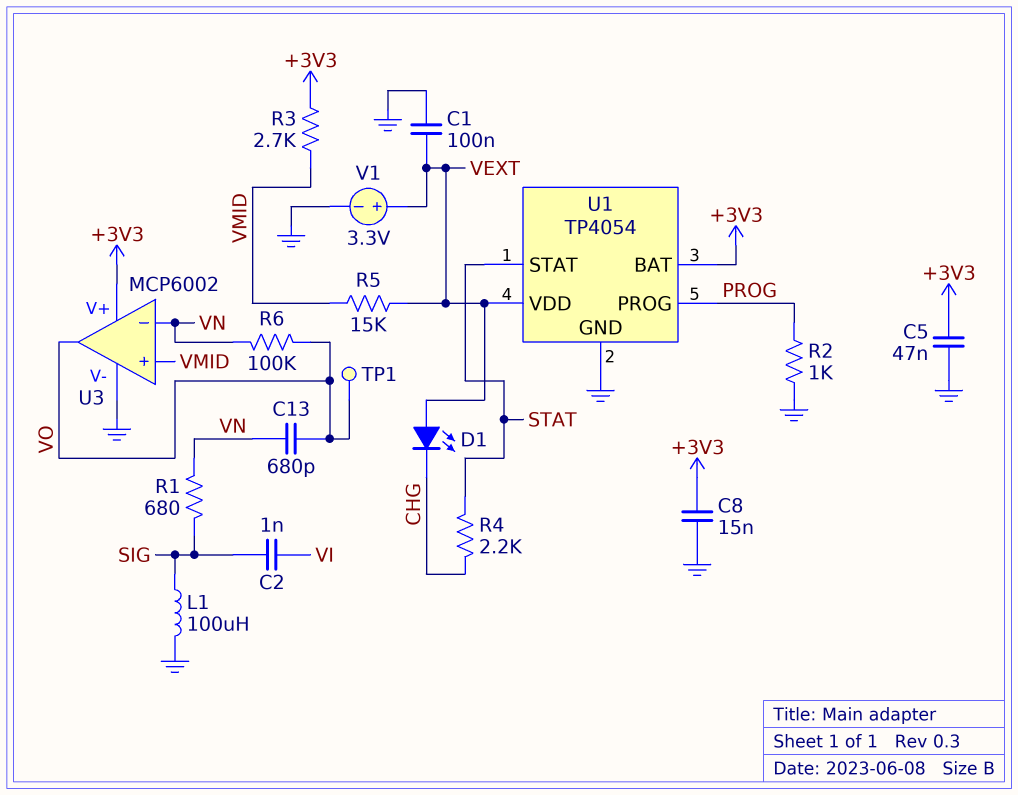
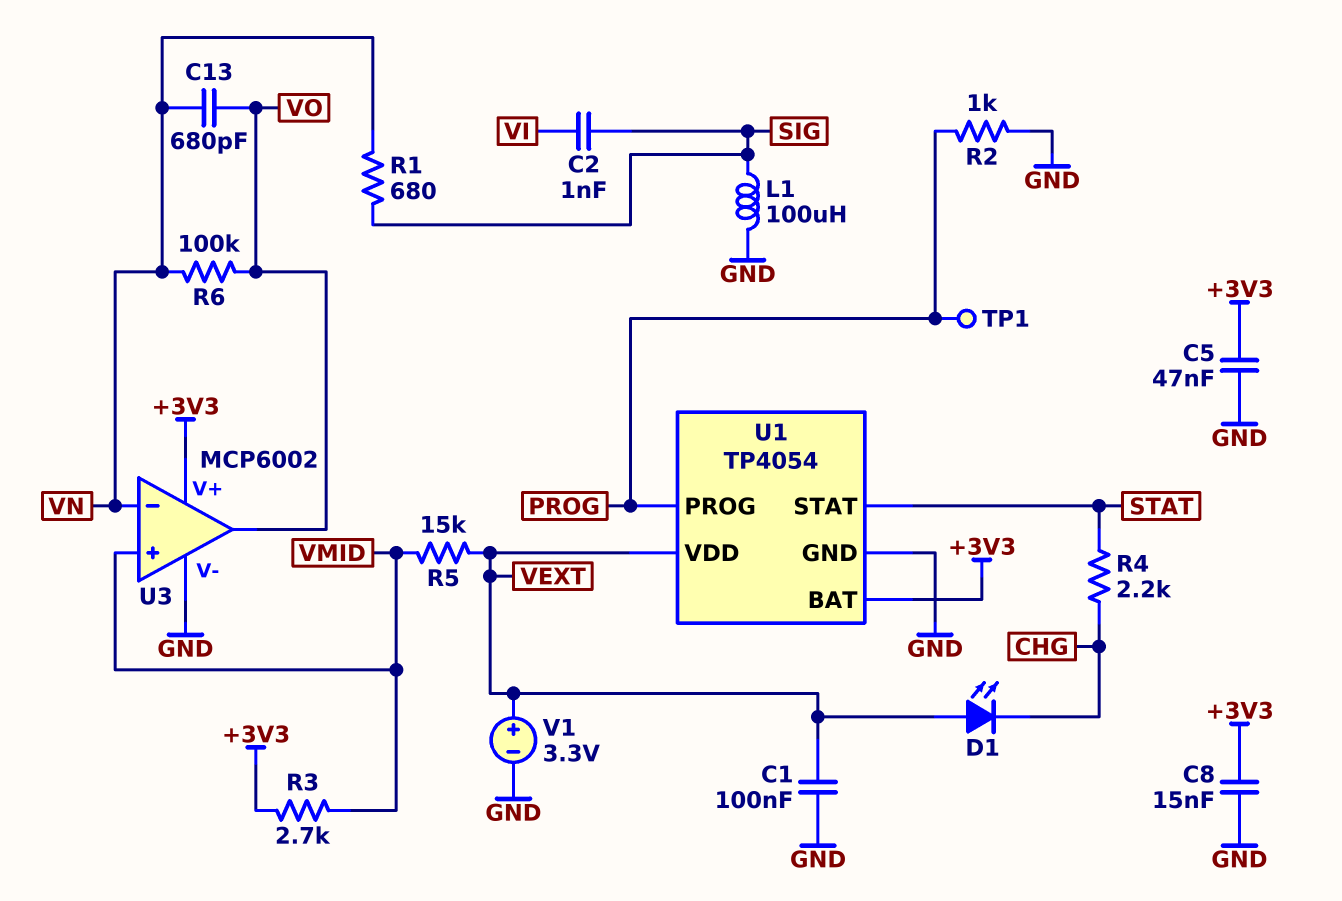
TP1: test point (VO) -> test point (PROG)

